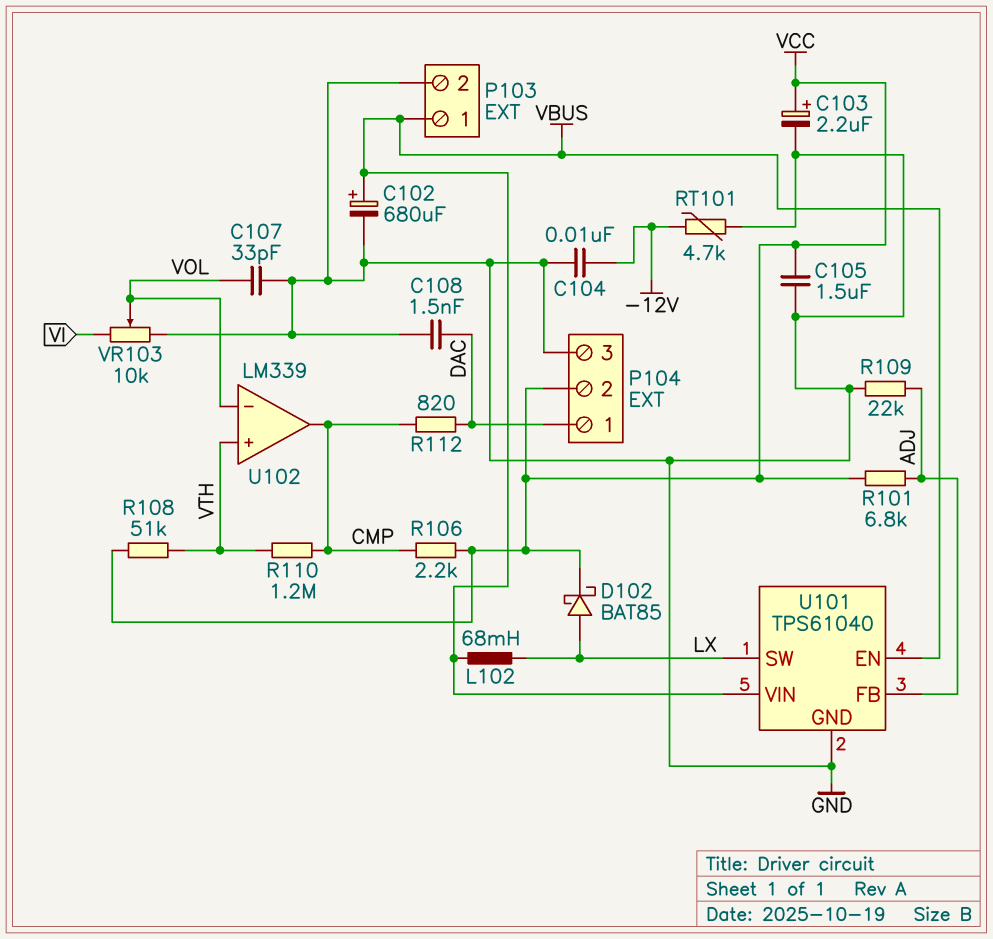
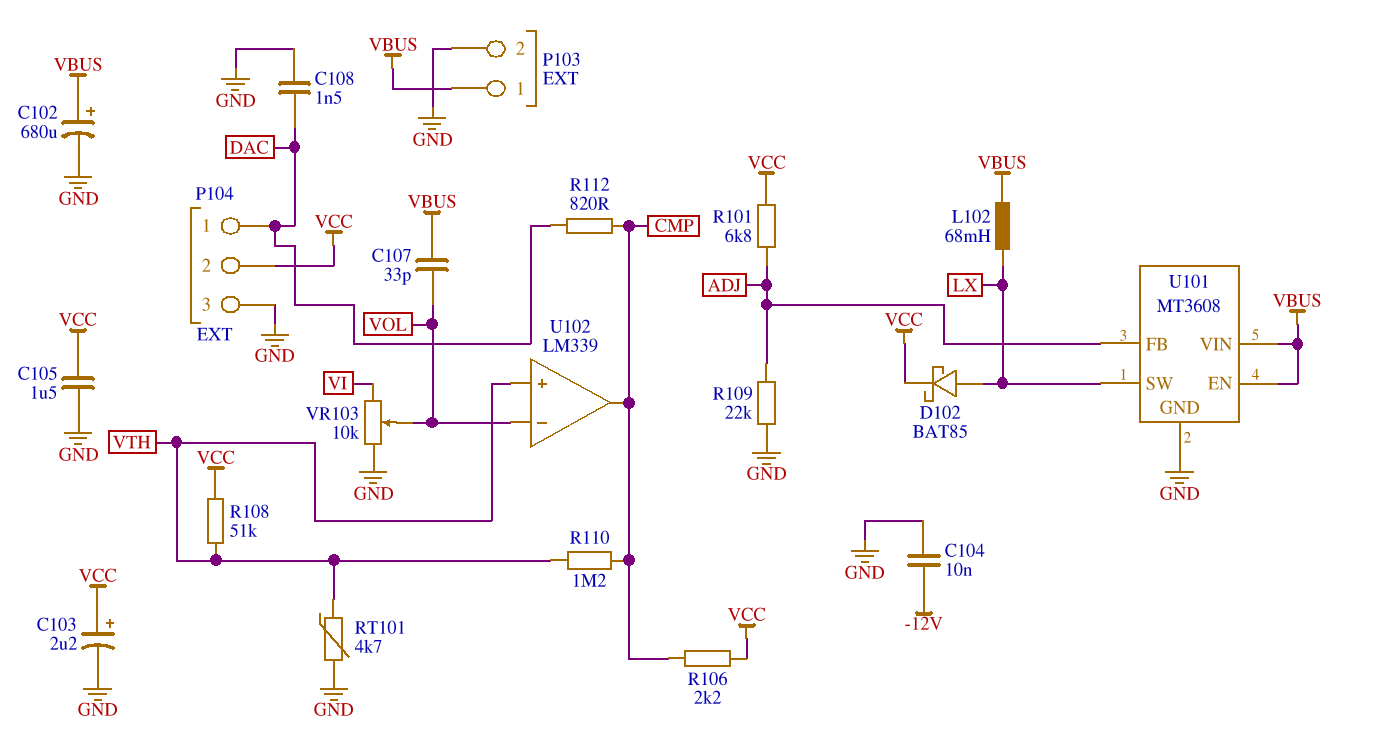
C107: 33pF (GND, VOL) -> 33pF (VBUS, VOL)
RT101: 4.7k (-12V, GND) -> 4.7k (GND, VTH)
U101: TPS61040 -> MT3608

